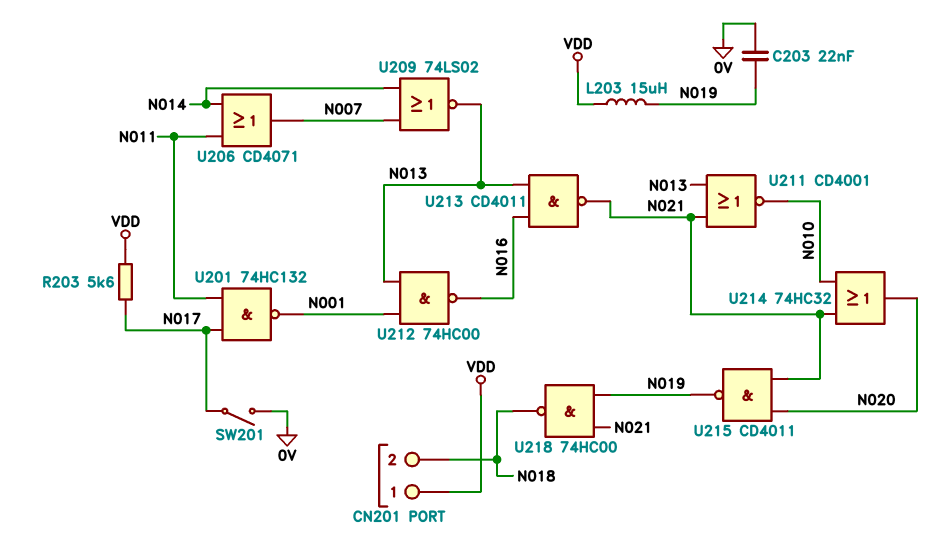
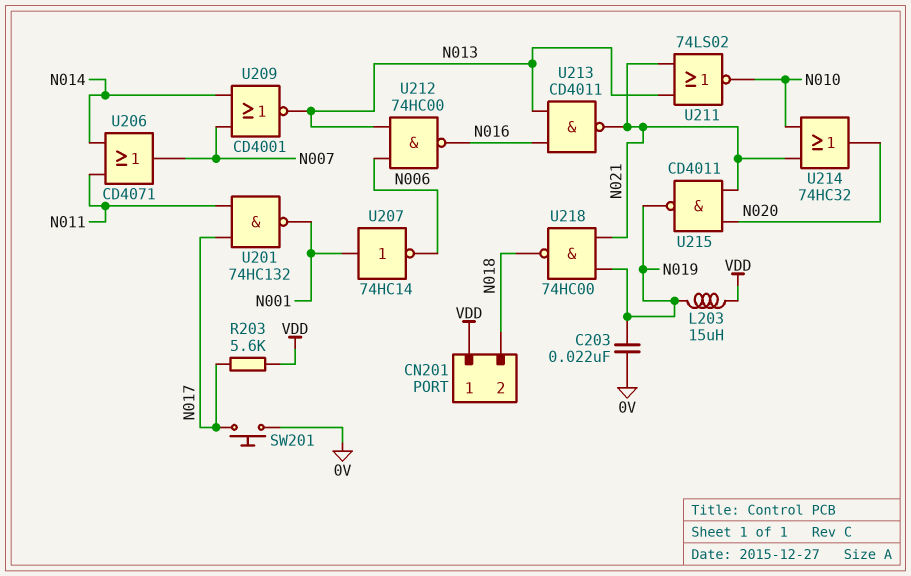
SW201: switch (0V, N017) -> button (0V, N017)
U207: none -> NOT 74HC14 (in N001, out N006)
U209: NOR 74LS02 (in N007, in N014, out N013) -> NOR CD4001 (in N007, in N014, out N013)
U211: NOR CD4001 (in N013, in N021, out N010) -> NOR 74LS02 (in N013, in N021, out N010)
U212: NAND 74HC00 (in N001, in N013, out N016) -> NAND 74HC00 (in N006, in N013, out N016)

